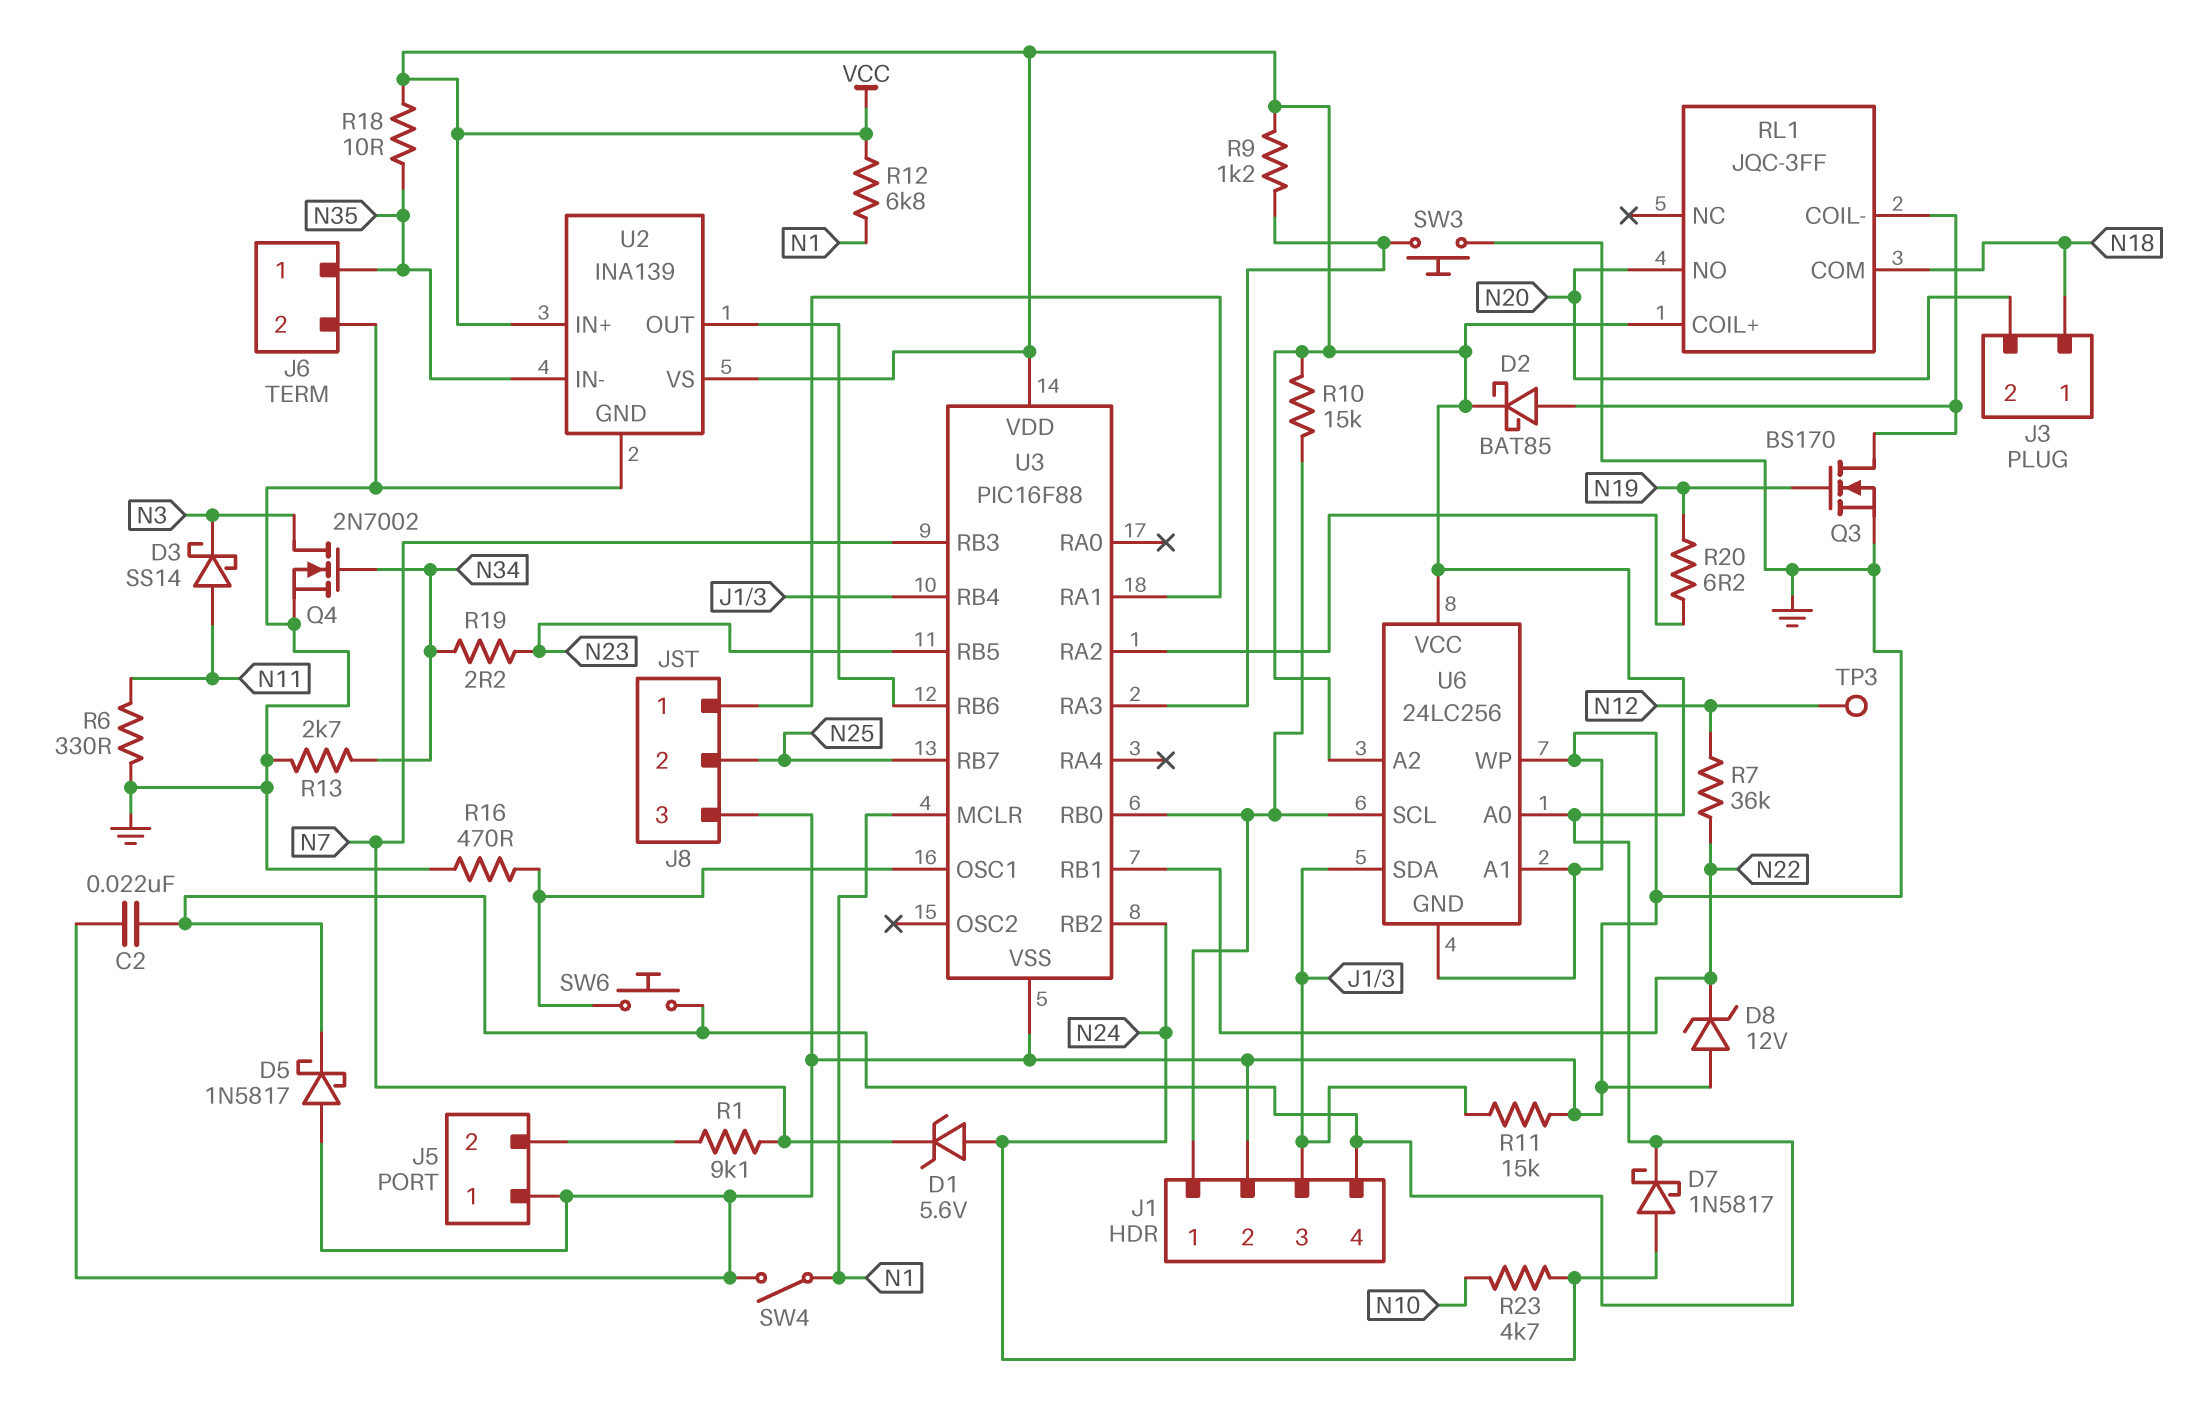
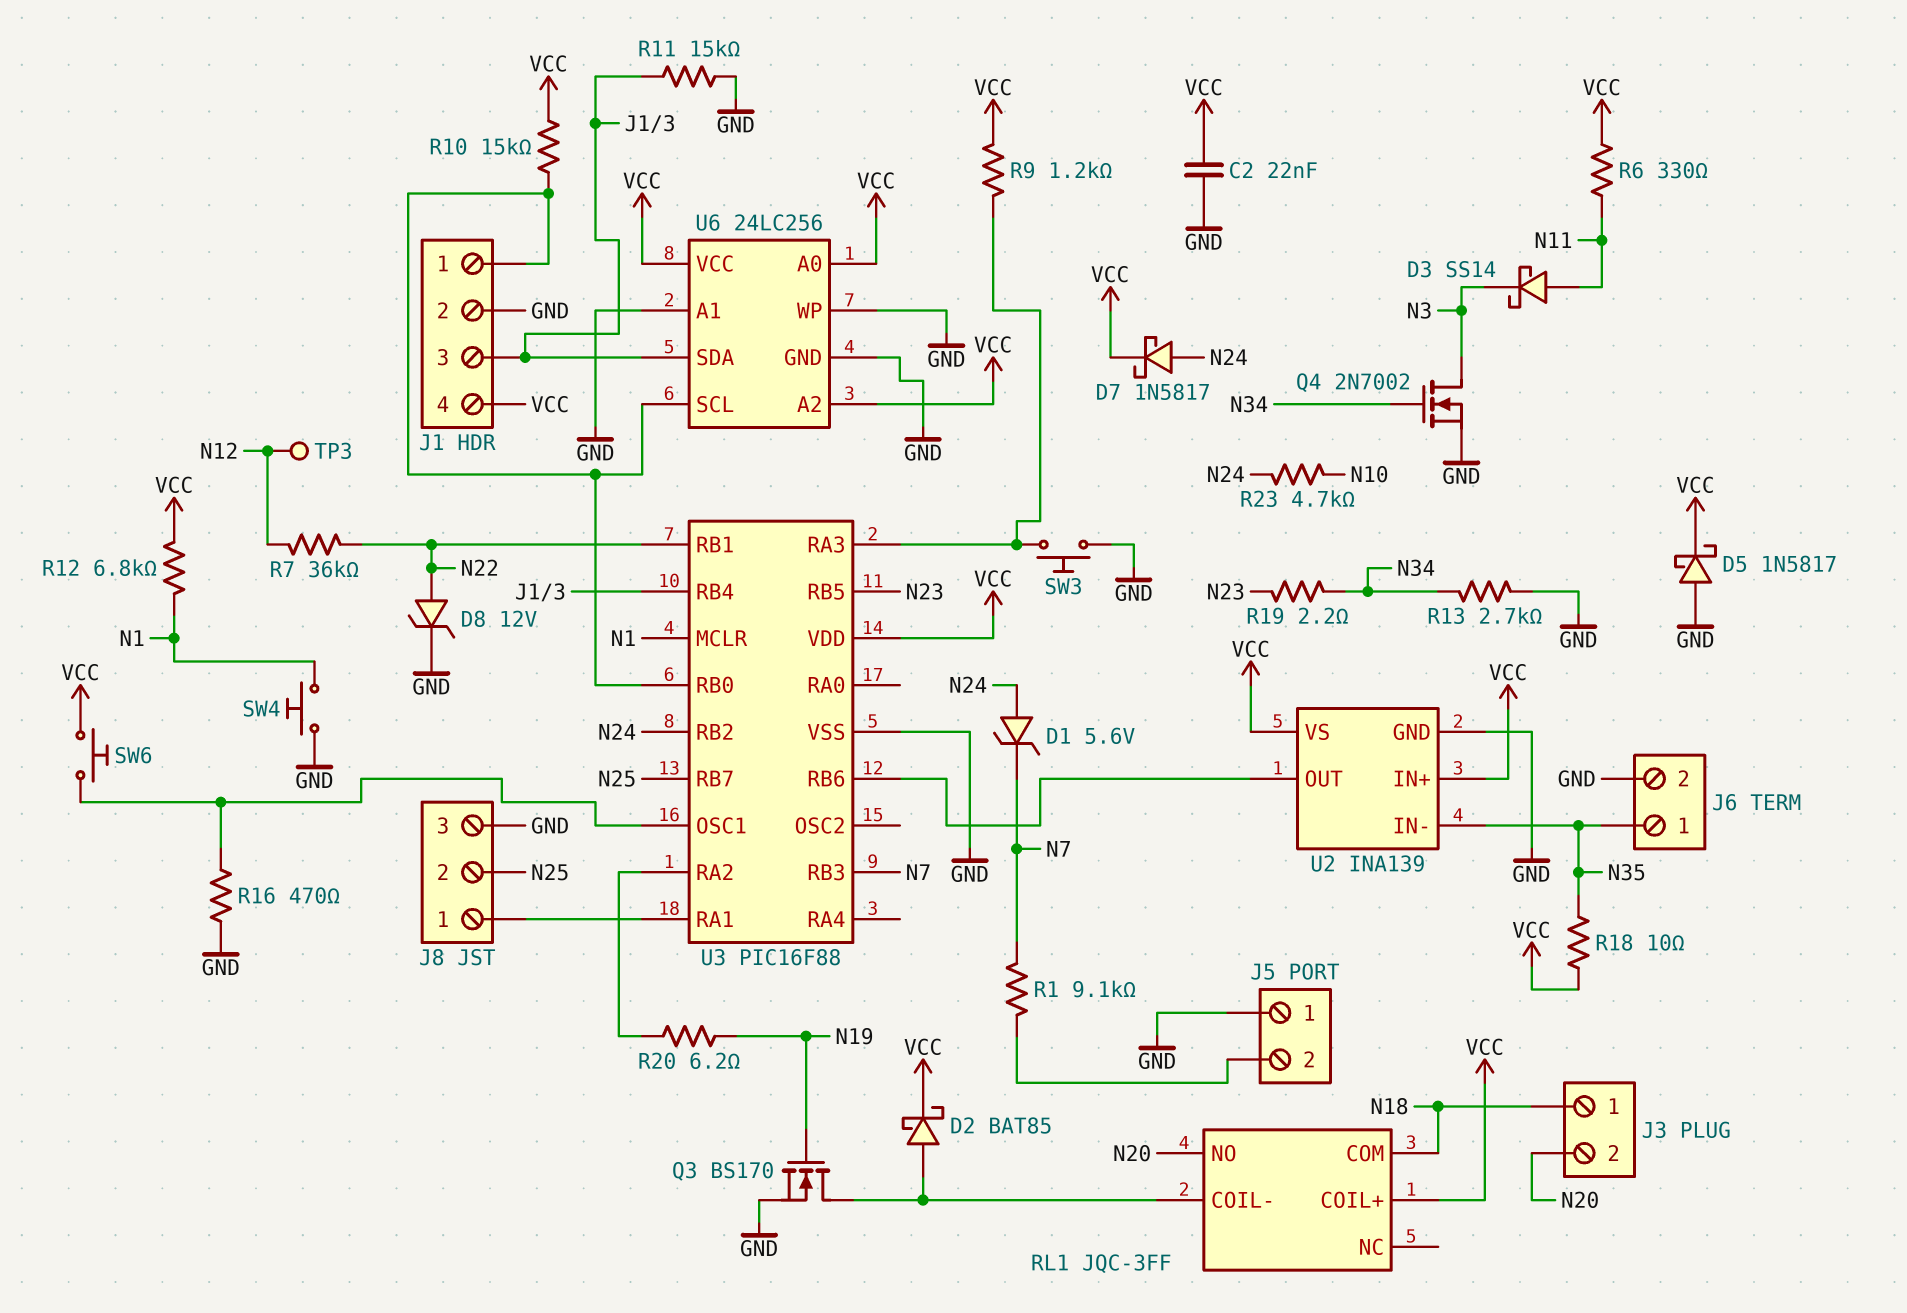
D8: zener 12V (A GND, K N22) -> zener 12V (A N22, K GND)
R6: 330 (GND, N11) -> 330 (N11, VCC)
SW4: switch (GND, N1) -> button (GND, N1)

